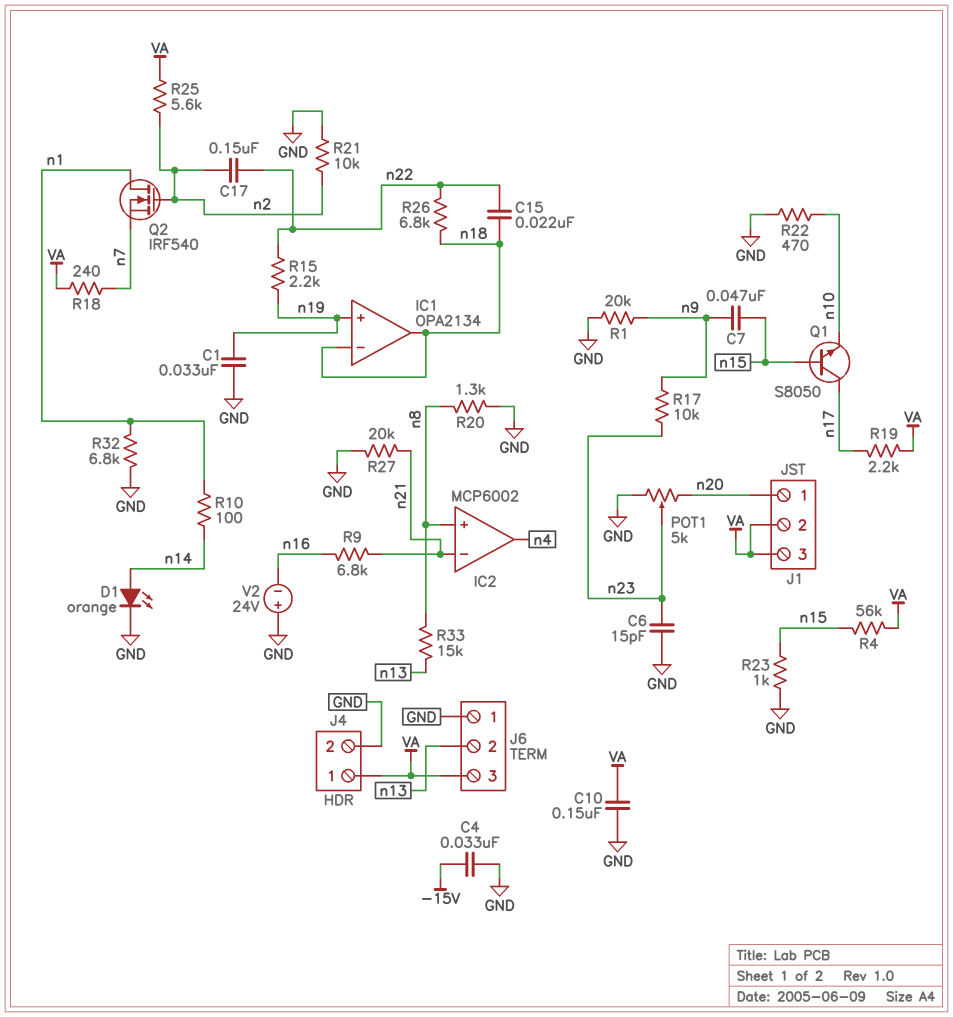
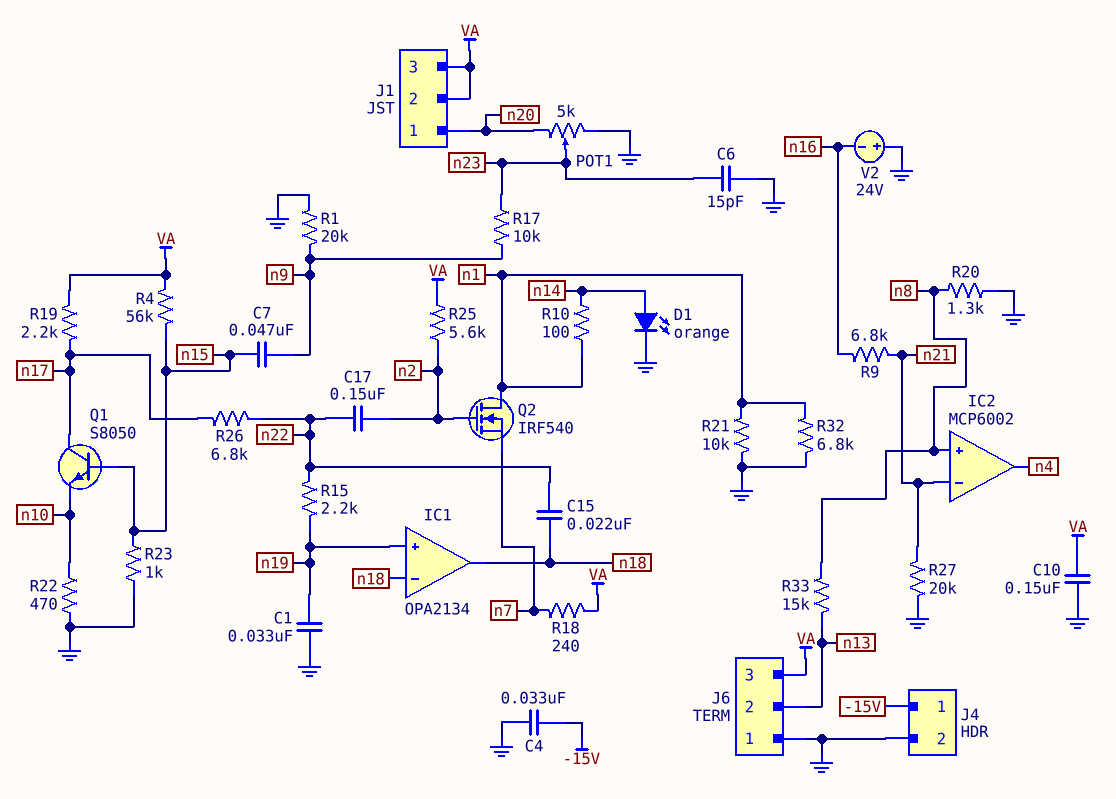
J4 pin 1: VA -> -15V
R21: 10k (GND, n2) -> 10k (GND, n1)
R26: 6.8k (n18, n22) -> 6.8k (n17, n22)

